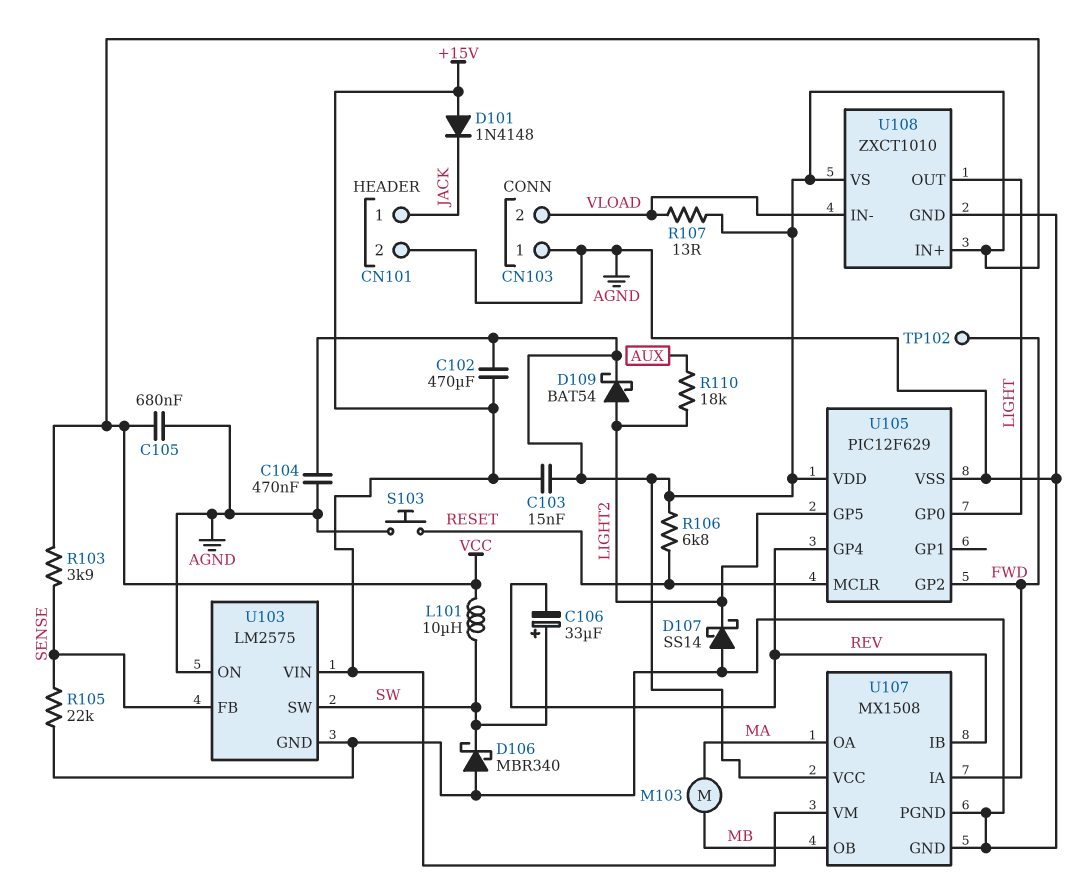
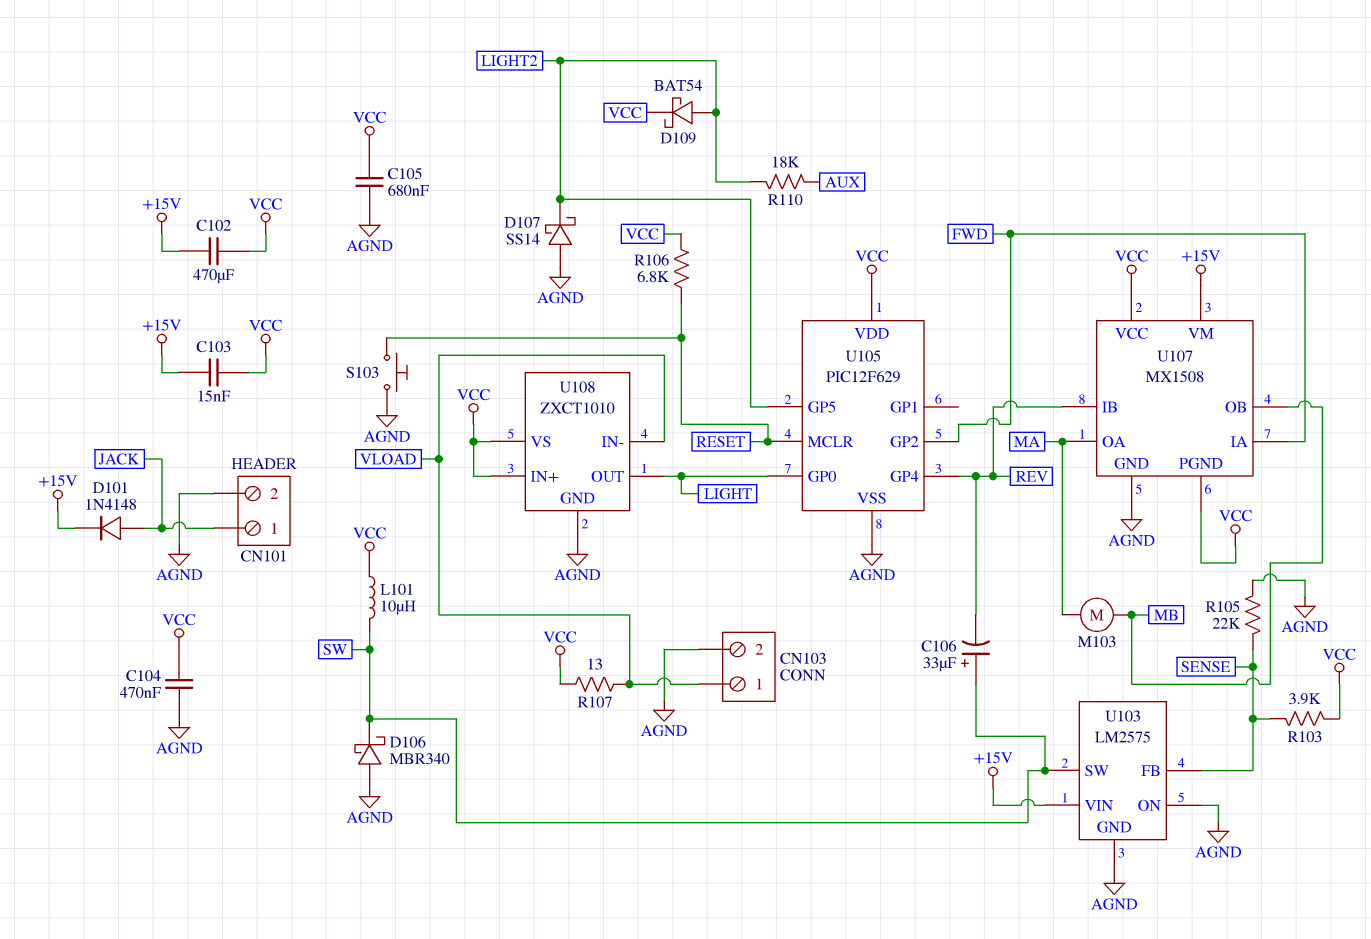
CN103 pin 1: AGND -> VLOAD
CN103 pin 2: VLOAD -> AGND
D101: diode 1N4148 (A +15V, K JACK) -> diode 1N4148 (A JACK, K +15V)
TP102: test point (FWD) -> none
U107 pin PGND: AGND -> VCC

